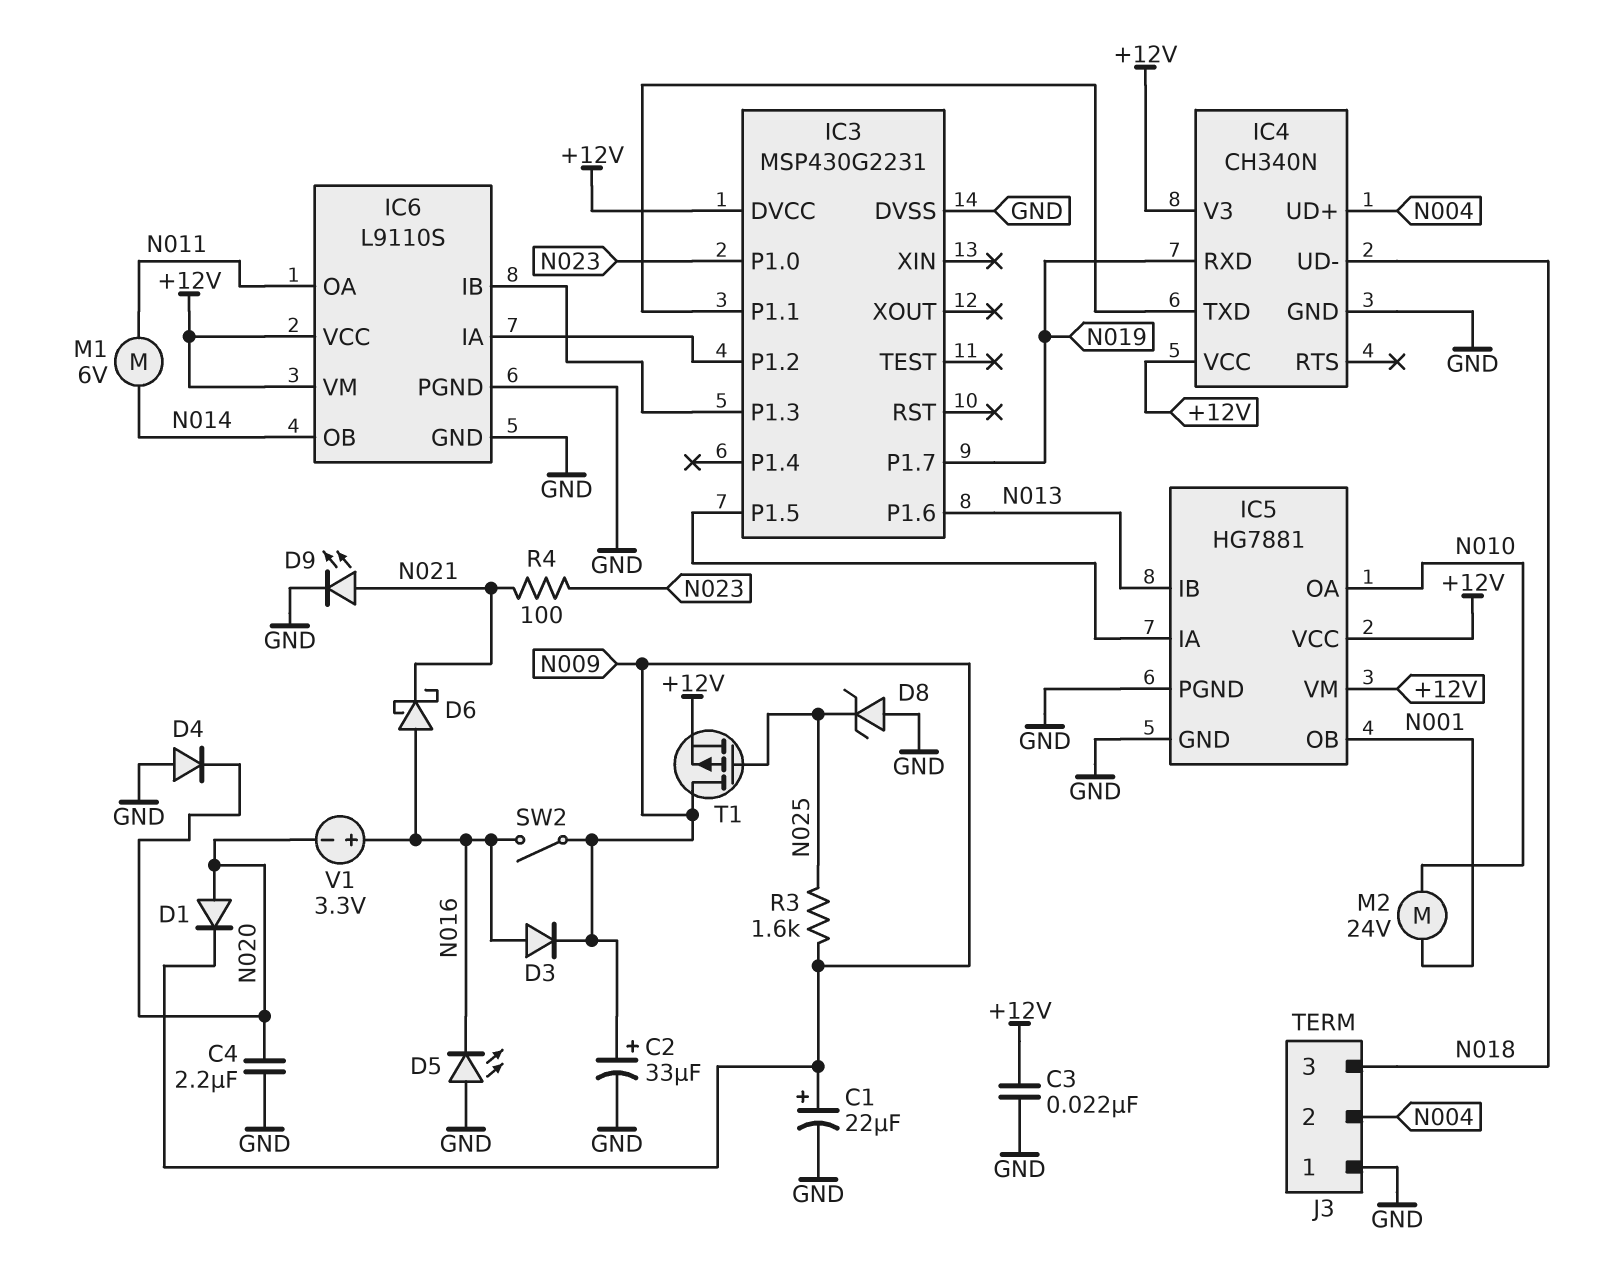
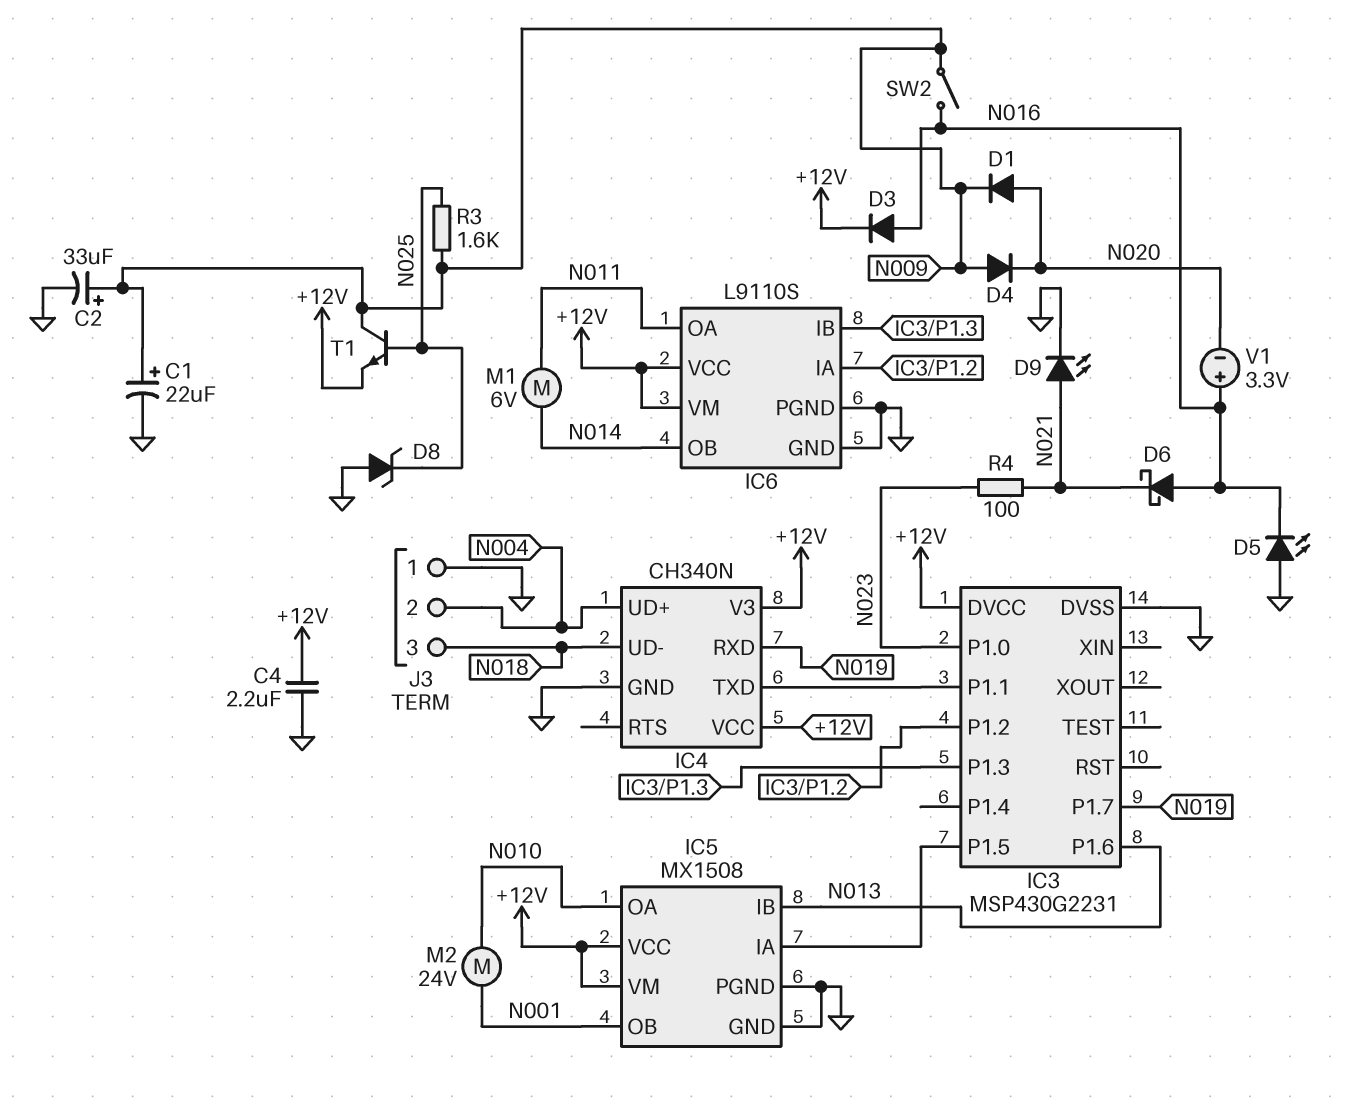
C3: 22nF (+12V, GND) -> none
C4: 2.2uF (GND, N020) -> 2.2uF (+12V, GND)
D3: diode (A N016, K N009) -> diode (A N016, K +12V)
D4: diode (A GND, K N020) -> diode (A N009, K N020)
IC5: HG7881 -> MX1508
T1: PMOS (G N025, D N009, S +12V) -> NPN (B N025, C N009, E +12V)

